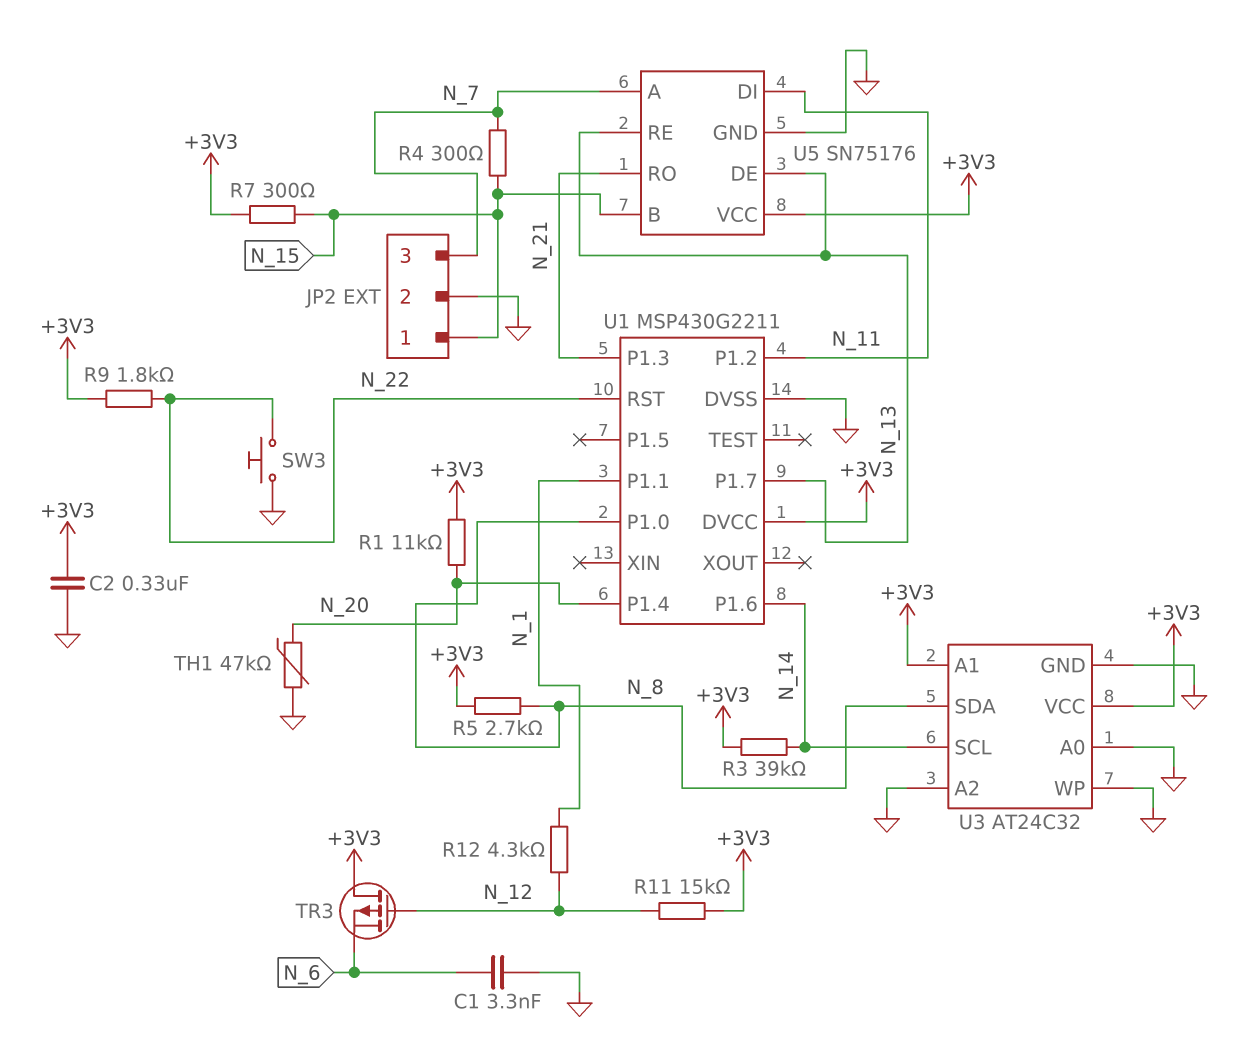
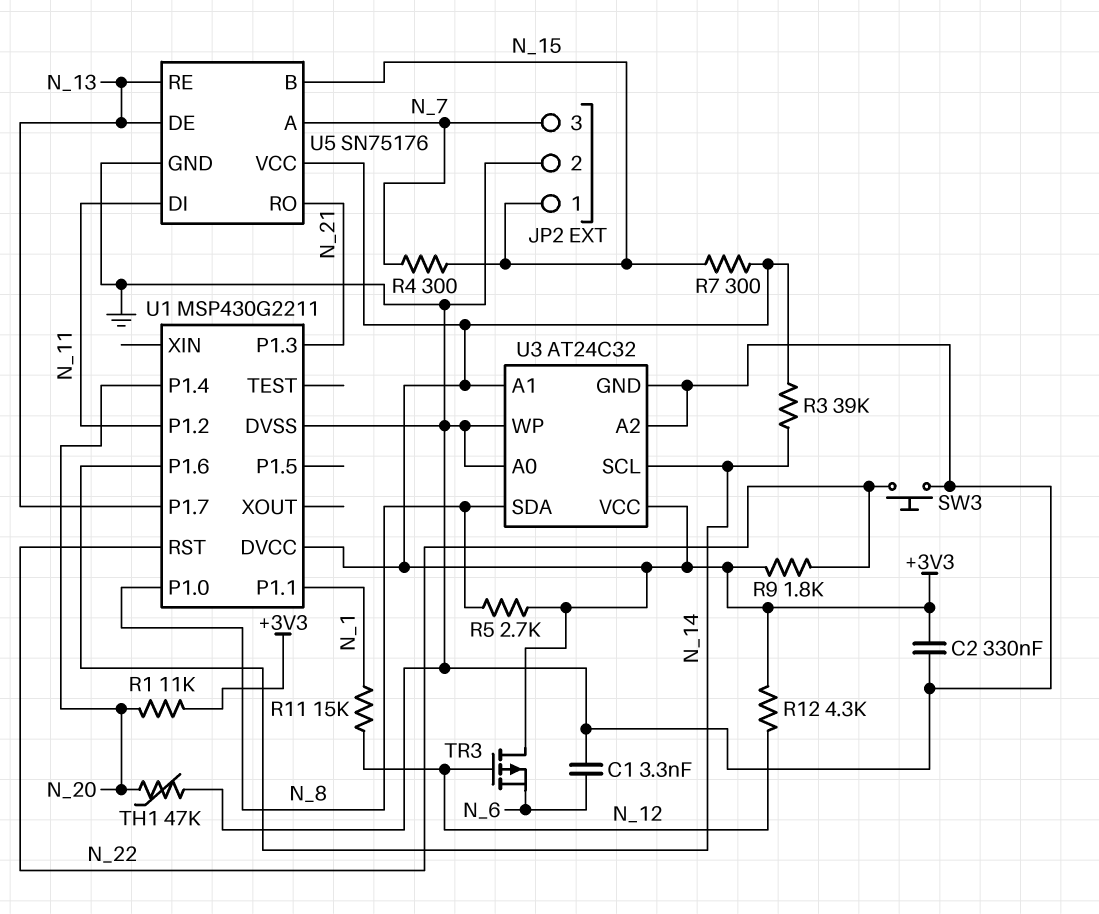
R11: 15k (+3V3, N_12) -> 15k (N_1, N_12)
R12: 4.3k (N_1, N_12) -> 4.3k (+3V3, N_12)

